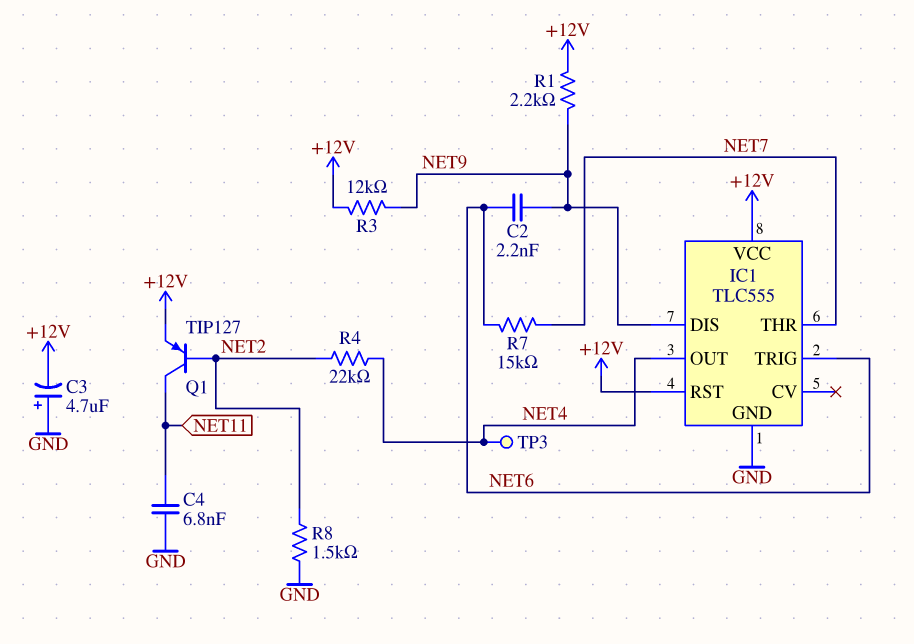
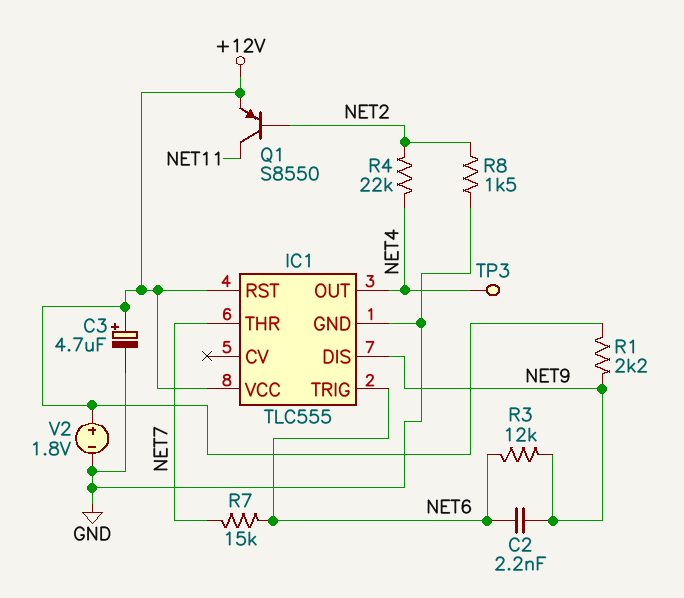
C3: 4.7uF (plus GND, minus +12V) -> 4.7uF (plus +12V, minus GND)
C4: 6.8nF (GND, NET11) -> none
Q1: PNP TIP127 (B NET2, C NET11, E +12V) -> PNP S8550 (B NET2, C NET11, E +12V)
R3: 12k (+12V, NET9) -> 12k (NET6, NET9)
V2: none -> 1.8V (plus +12V, minus GND)

